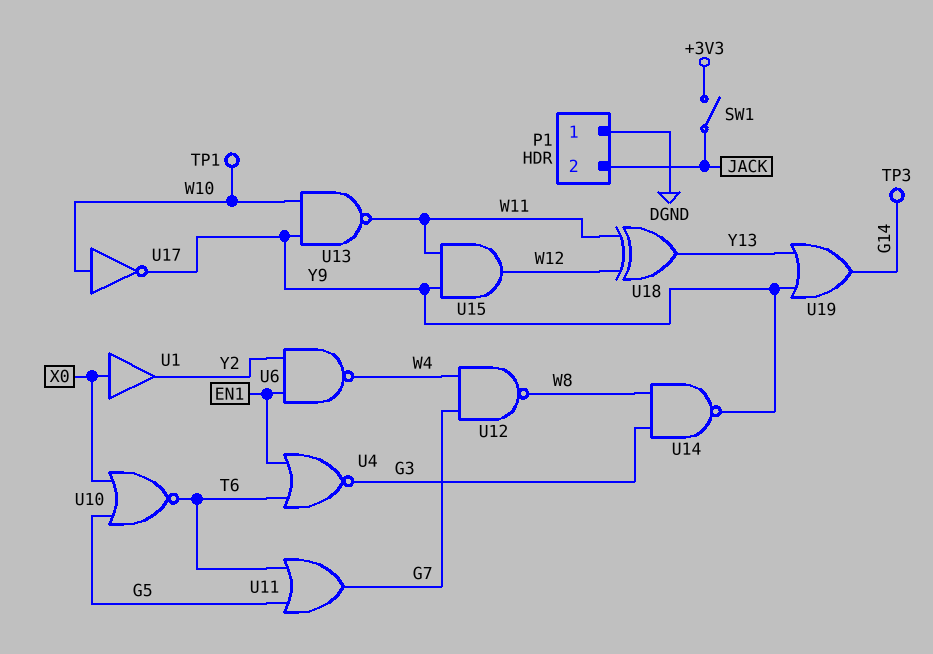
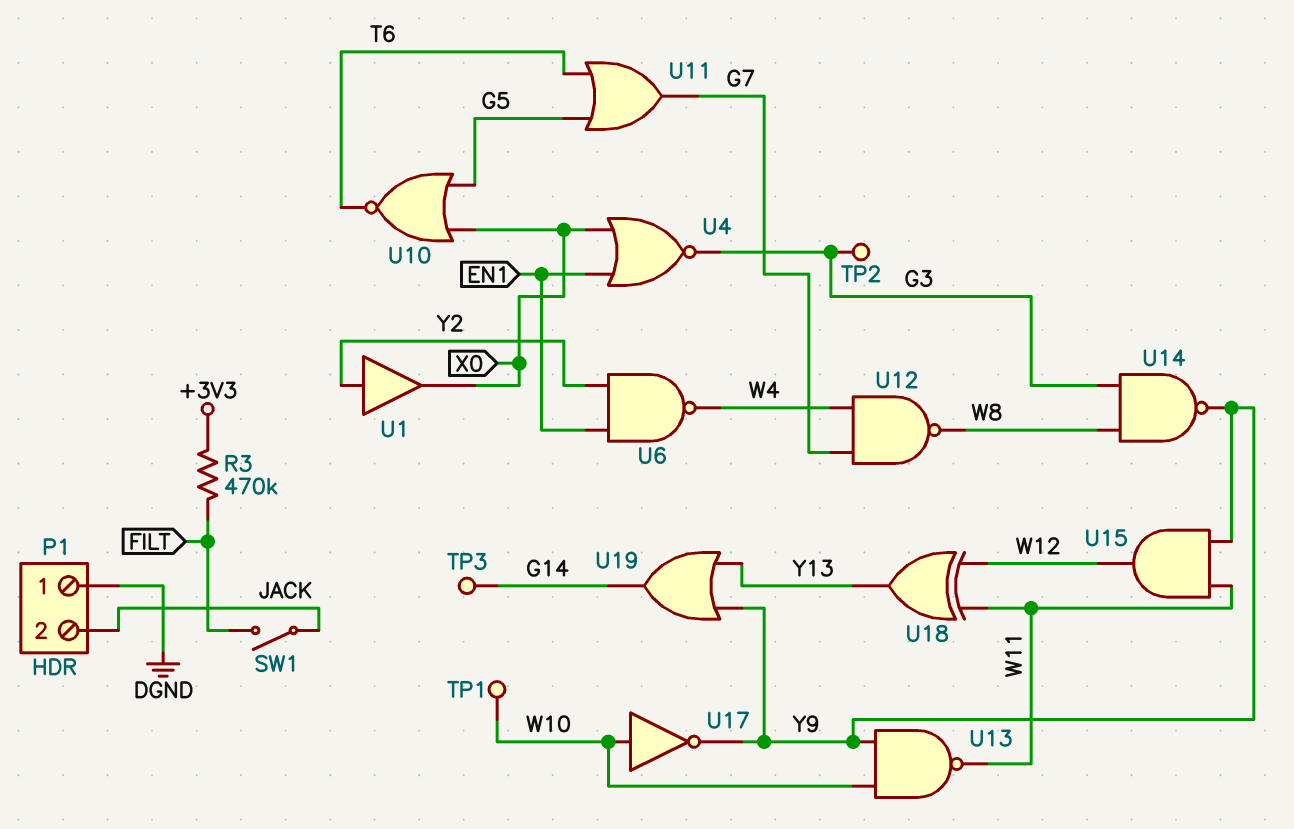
R3: none -> 470k (+3V3, FILT)
SW1: switch (+3V3, JACK) -> switch (FILT, JACK)
TP2: none -> test point (G3)
U1: buffer (in X0, out Y2) -> buffer (in Y2, out X0)
U4: NOR (in EN1, in T6, out G3) -> NOR (in EN1, in X0, out G3)

